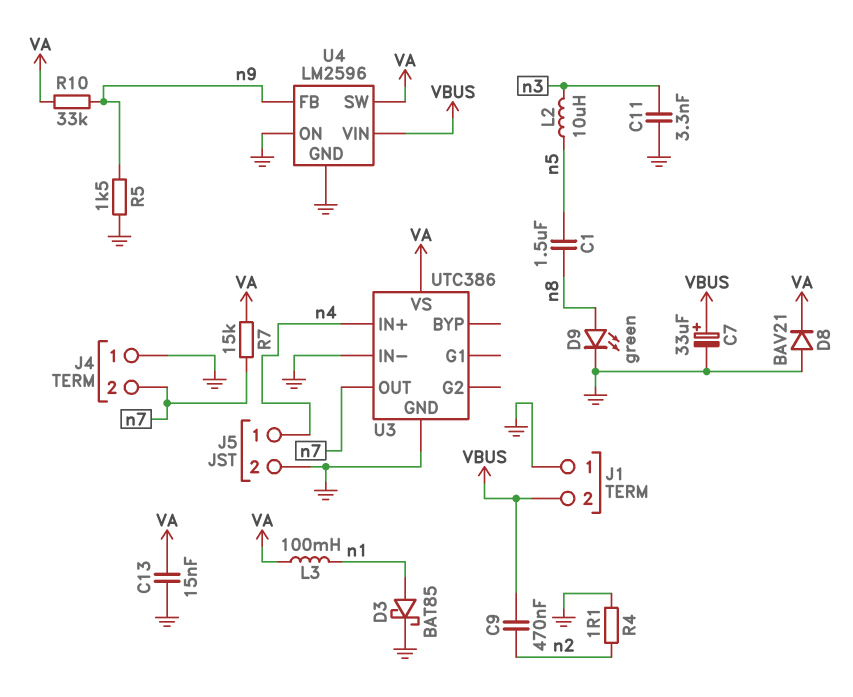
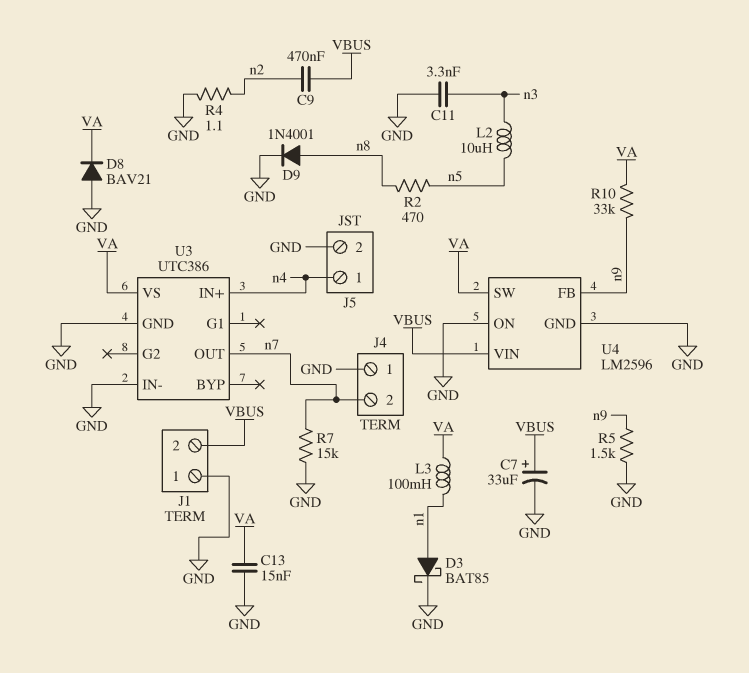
C1: 1.5uF (n5, n8) -> none
D9: LED green (A n8, K GND) -> diode 1N4001 (A n8, K GND)
R2: none -> 470 (n5, n8)
R7: 15k (VA, n7) -> 15k (GND, n7)

